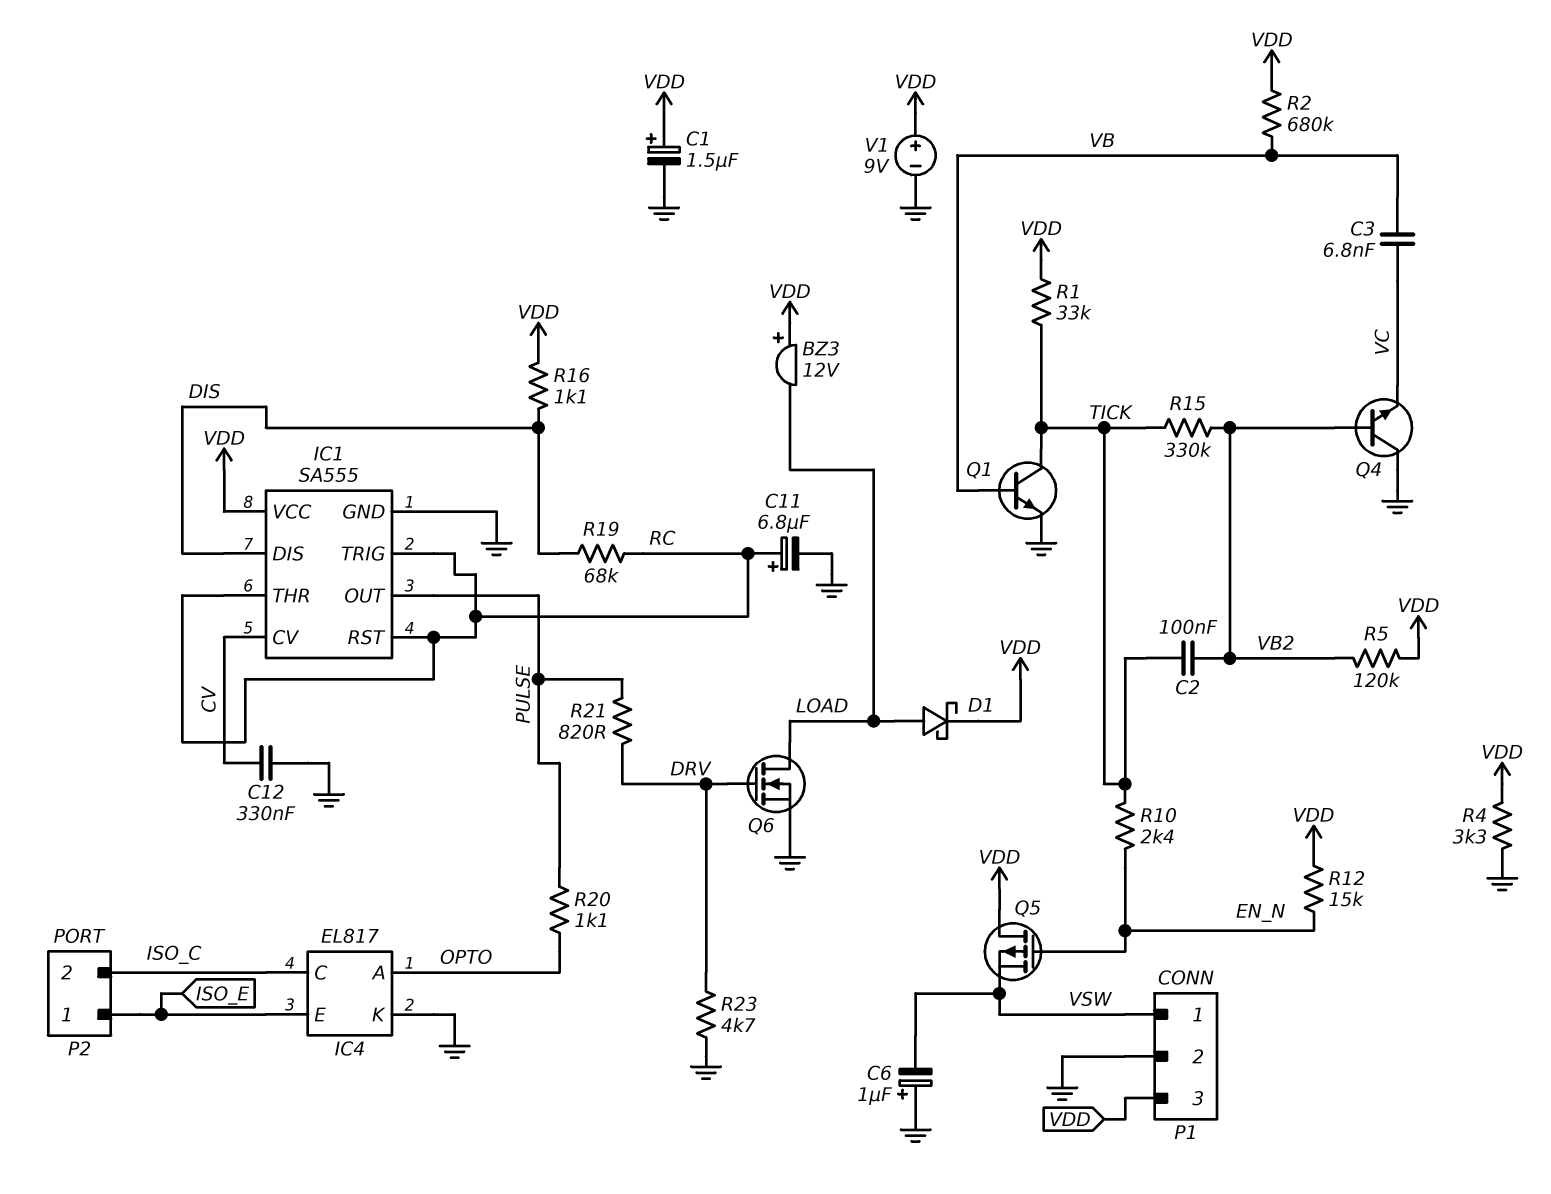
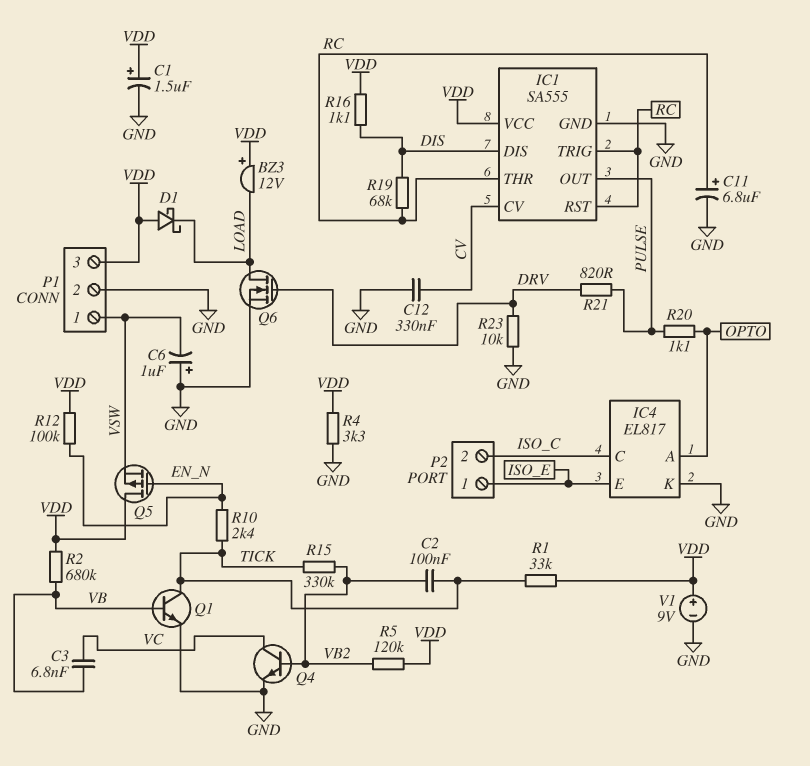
D1: schottky (A LOAD, K VDD) -> schottky (A VDD, K LOAD)
Q4: NPN (B VB2, C GND, E VC) -> NPN (B VB2, C VC, E GND)
R12: 15k (EN_N, VDD) -> 100k (EN_N, VDD)
R23: 4.7k (DRV, GND) -> 10k (DRV, GND)

